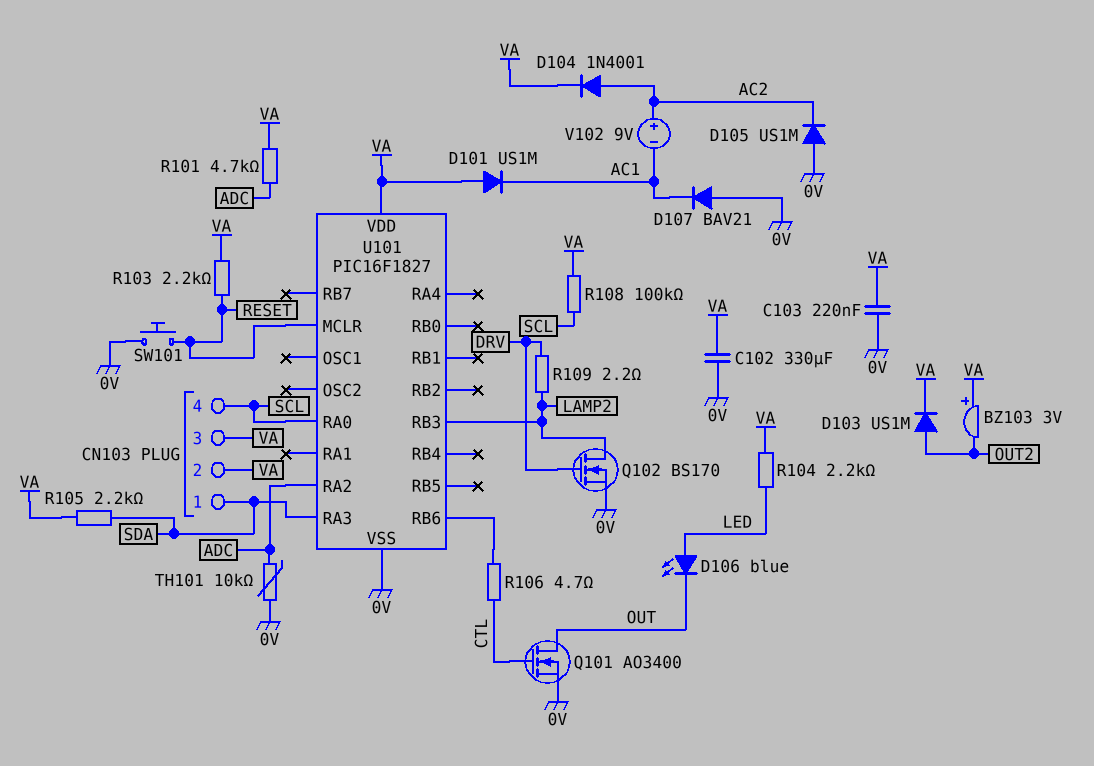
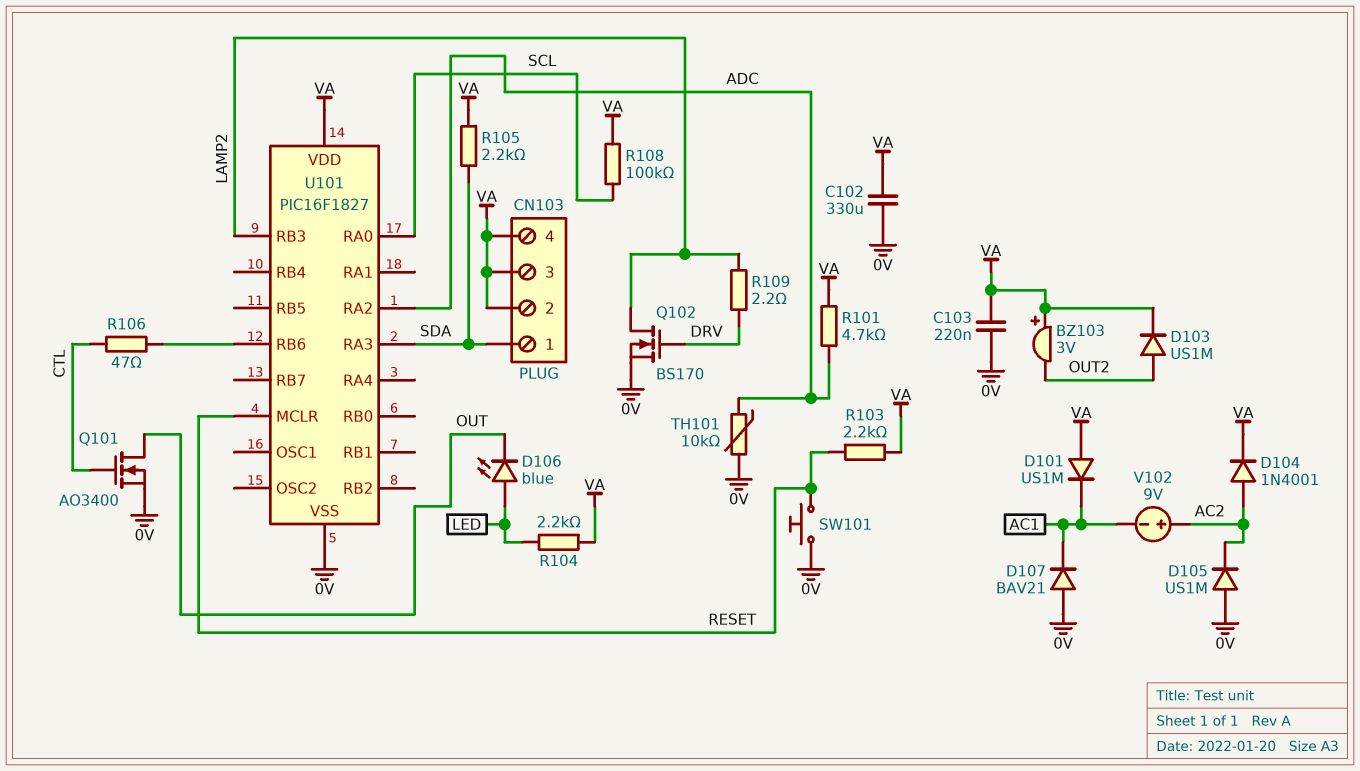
CN103 pin 4: SCL -> VA
R106: 4.7 (CTL, U101/RB6) -> 47 (CTL, U101/RB6)

